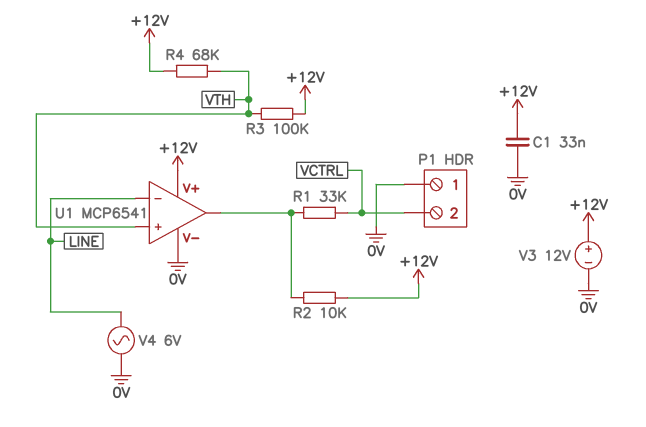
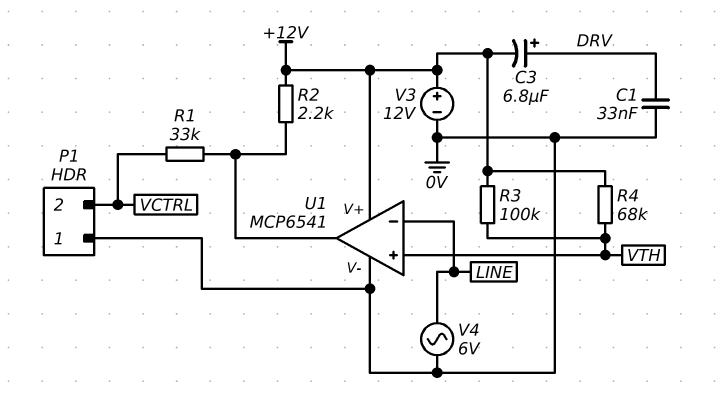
C1: 33nF (+12V, 0V) -> 33nF (0V, DRV)
C3: none -> 6.8uF (plus DRV, minus +12V)
R2: 10k (+12V, U1/out) -> 2.2k (+12V, U1/out)

